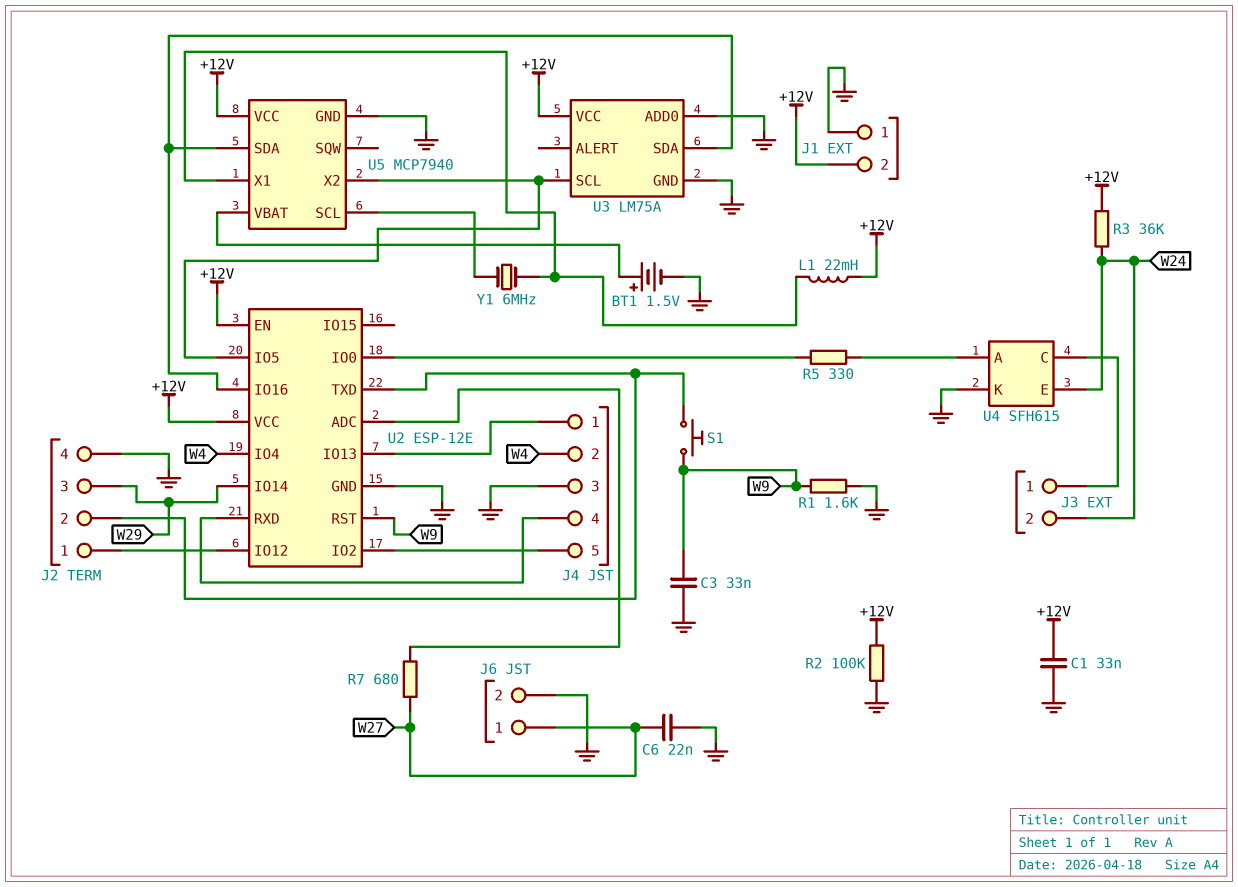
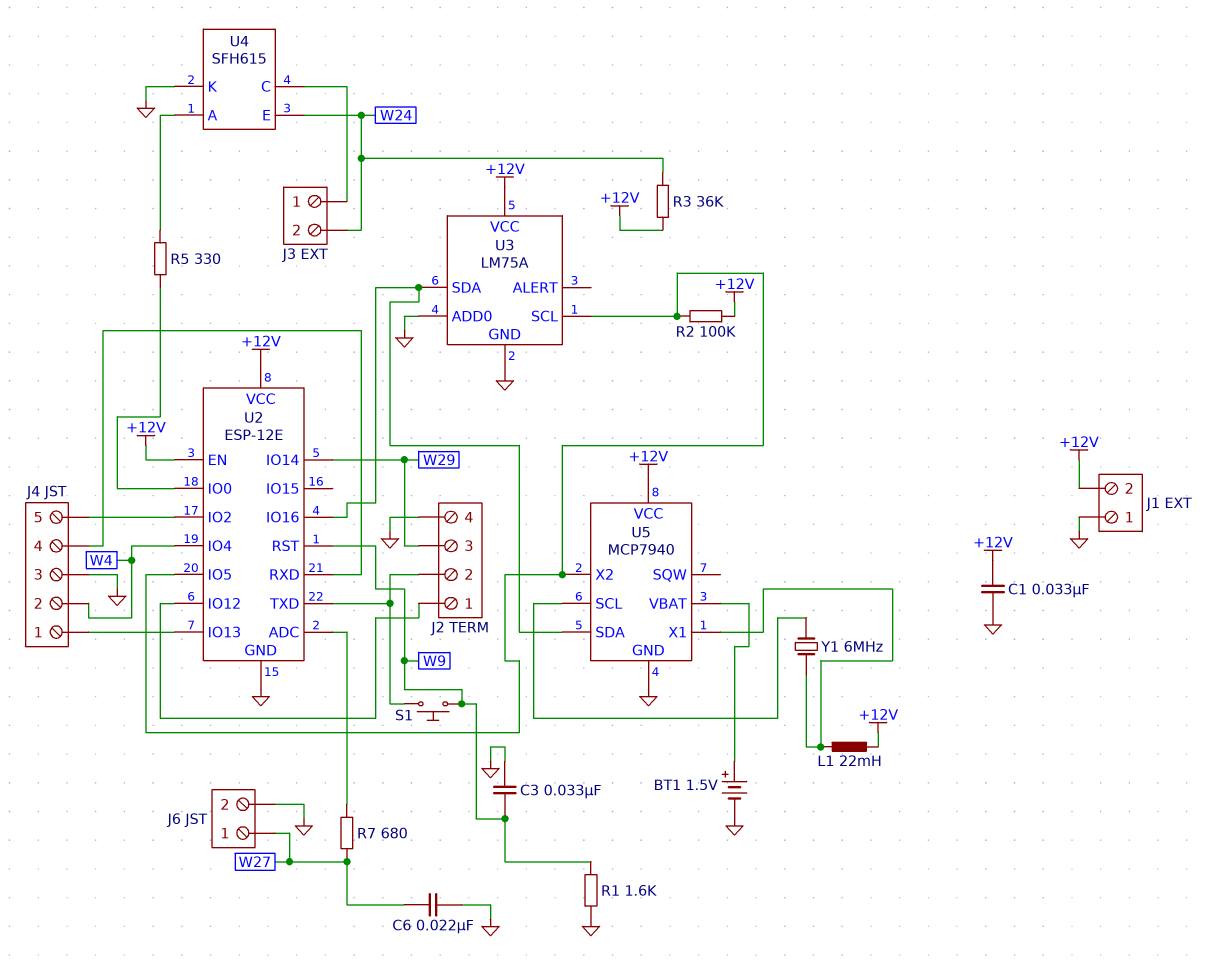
R2: 100k (+12V, GND) -> 100k (+12V, U2/IO5)

